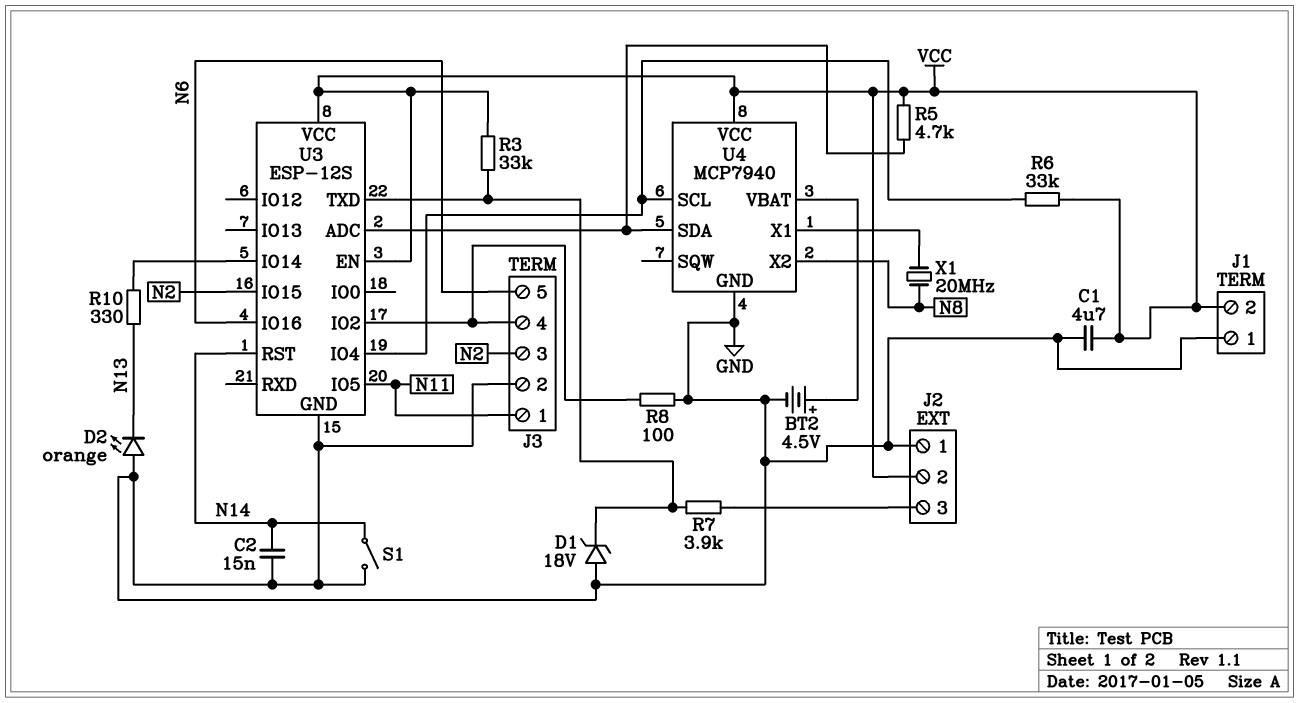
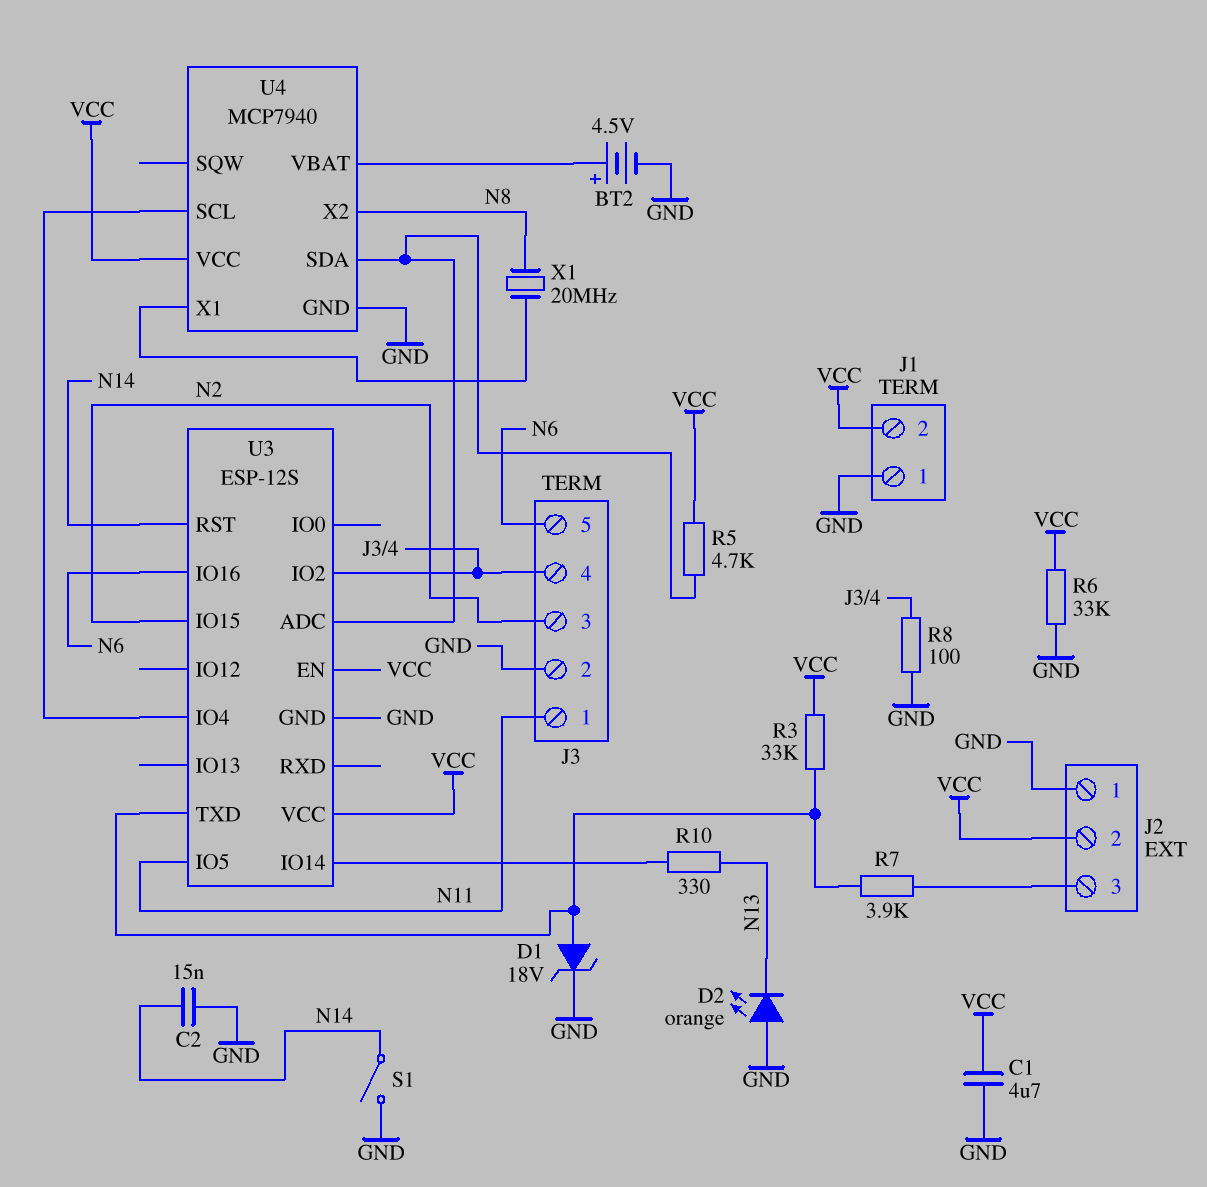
D1: zener 18V (A GND, K U3/TXD) -> zener 18V (A U3/TXD, K GND)
R6: 33k (U3/IO4, VCC) -> 33k (GND, VCC)

